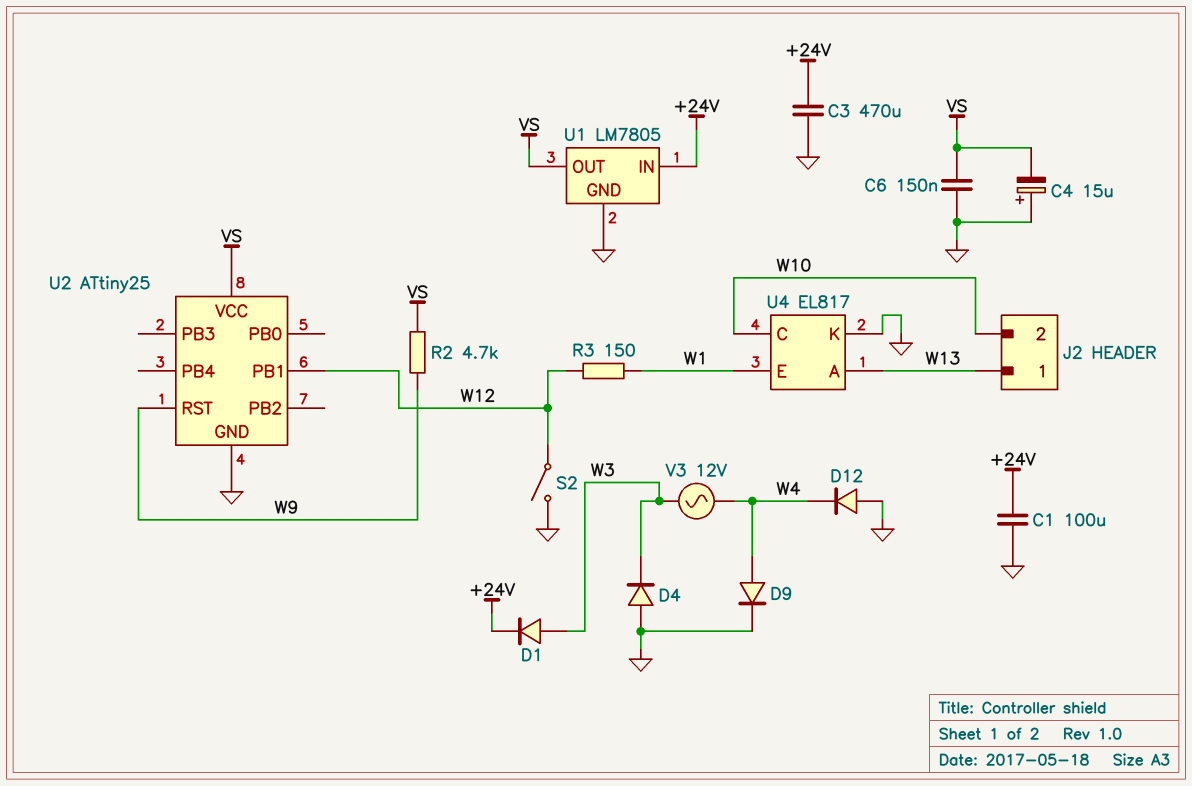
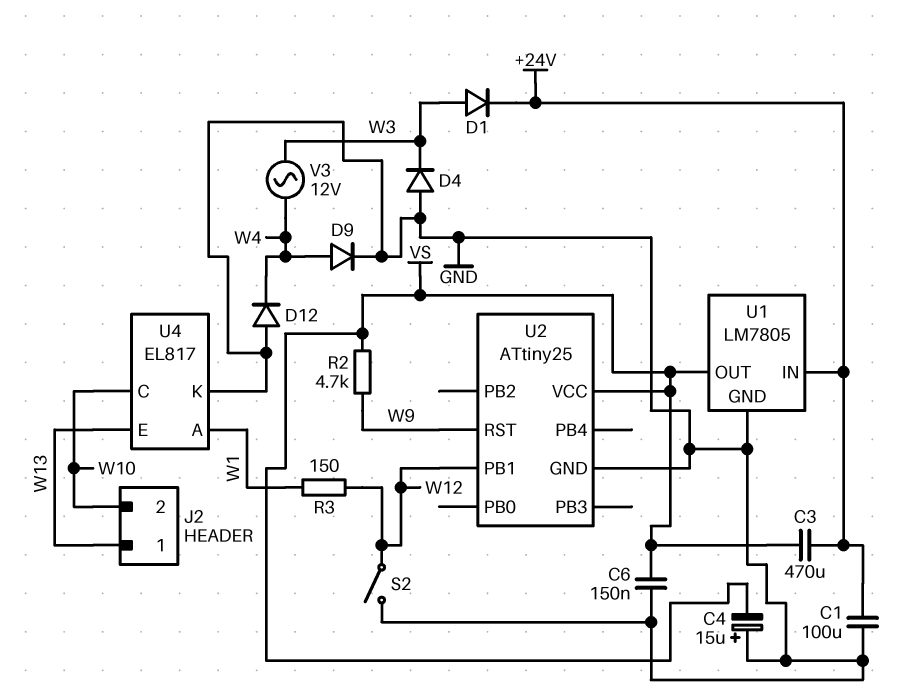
C3: 470uF (+24V, GND) -> 470uF (+24V, VS)
U4 pin A: W13 -> W1
U4 pin E: W1 -> W13

